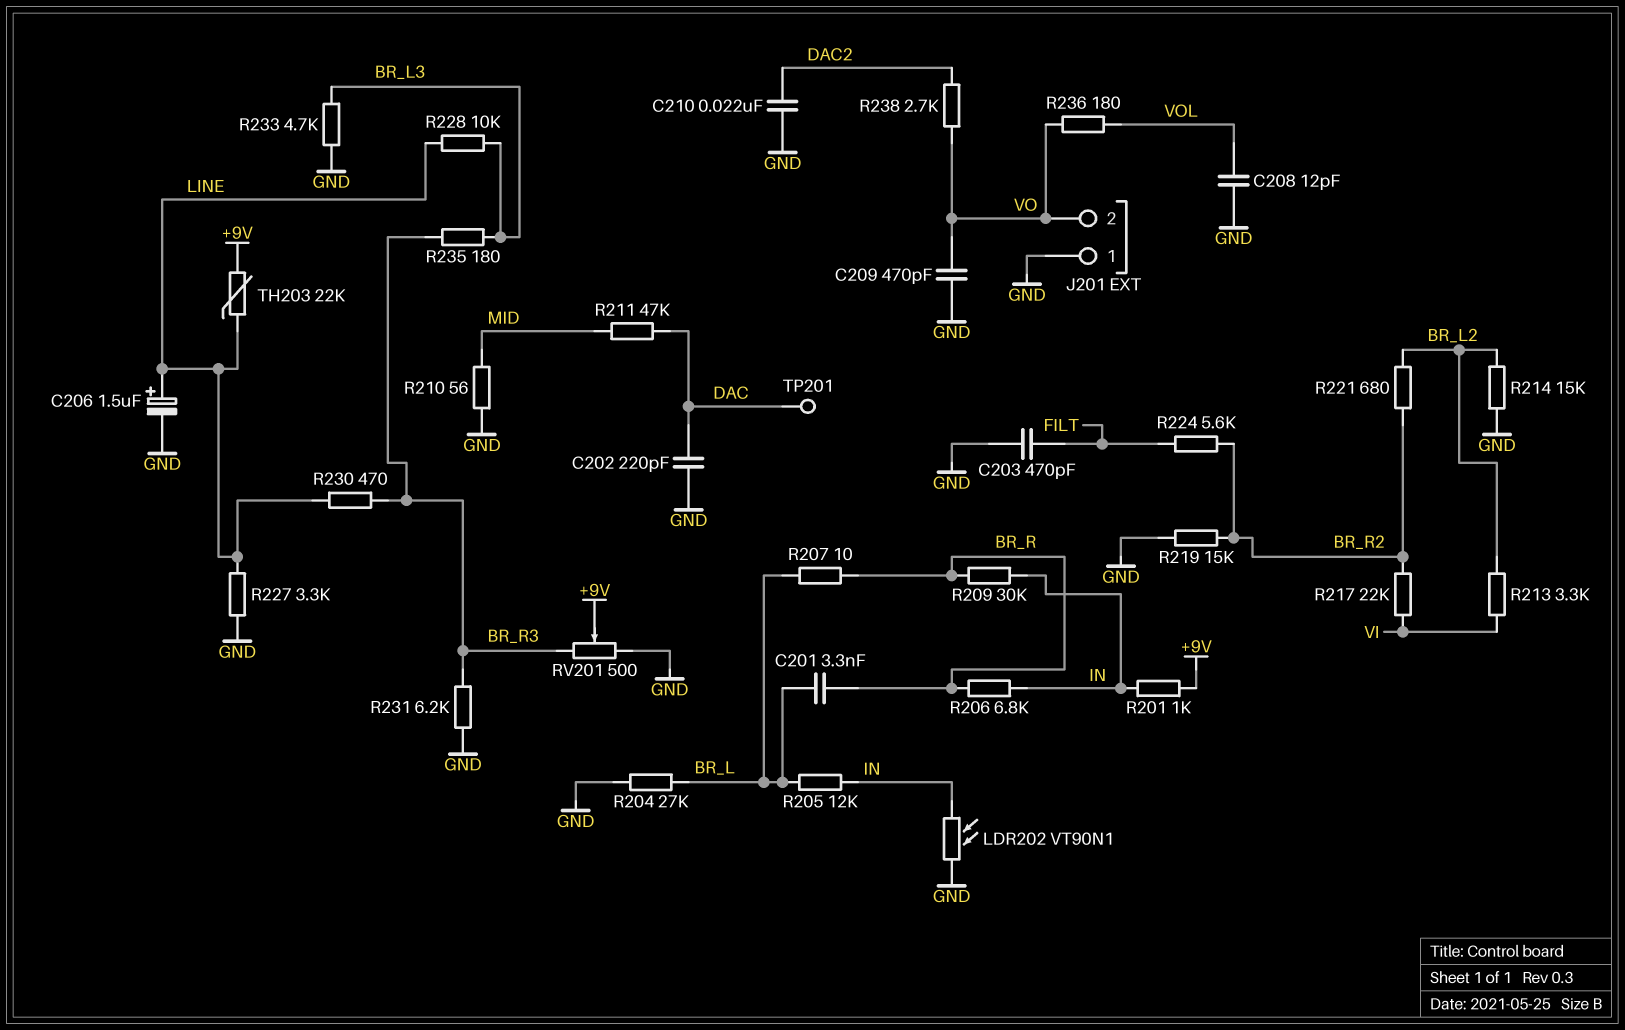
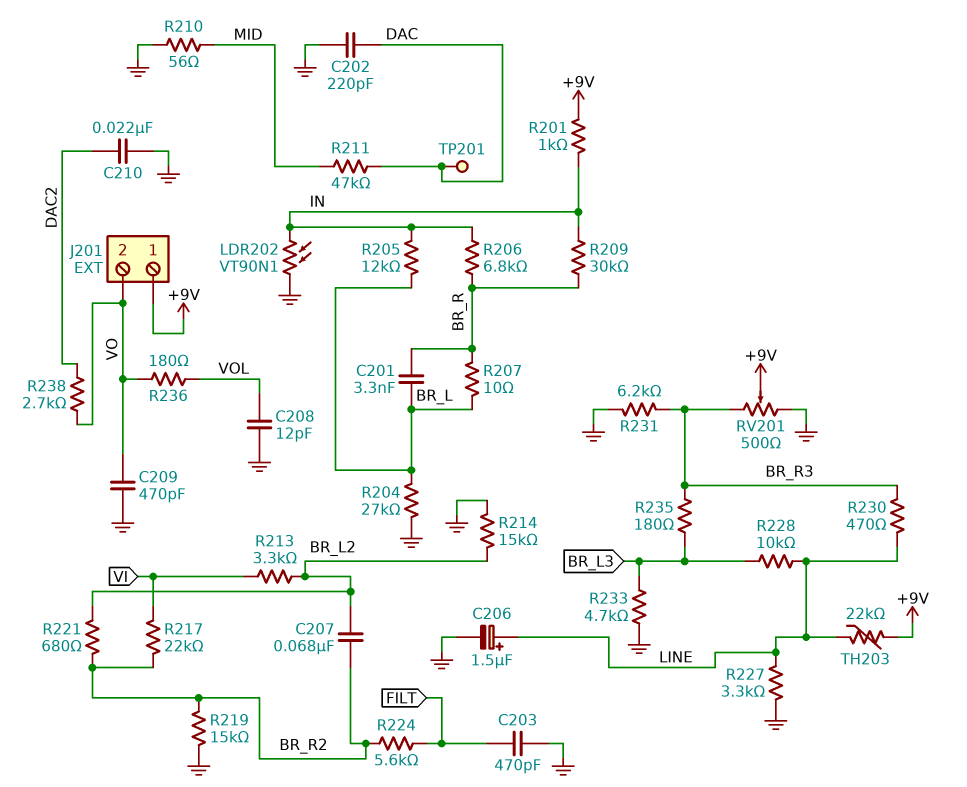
C207: none -> 68nF (BR_L2, BR_R2)
J201 pin 1: GND -> +9V

